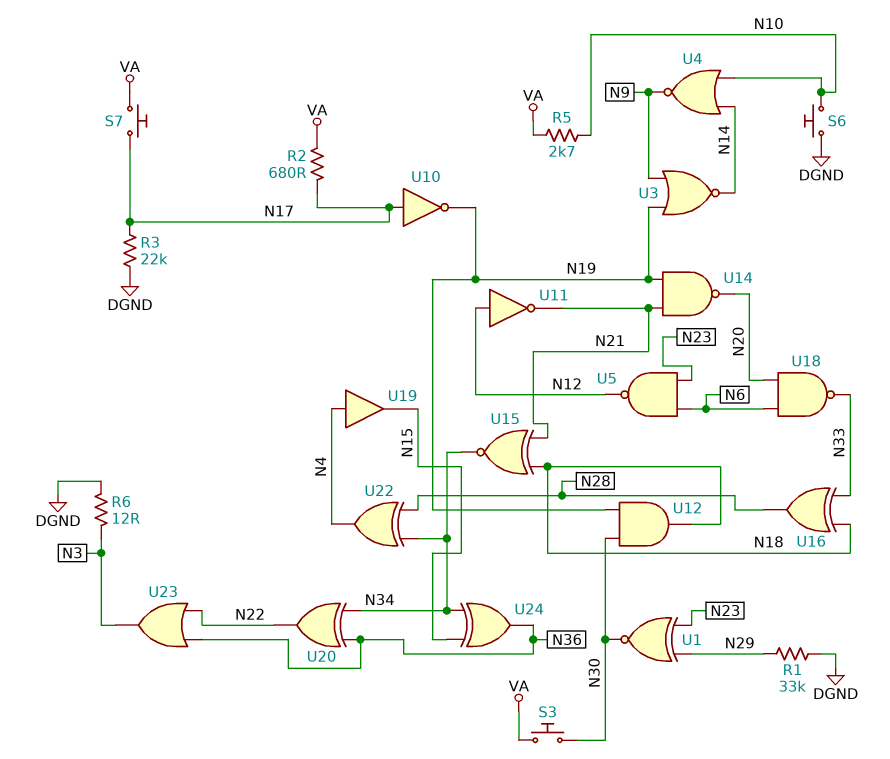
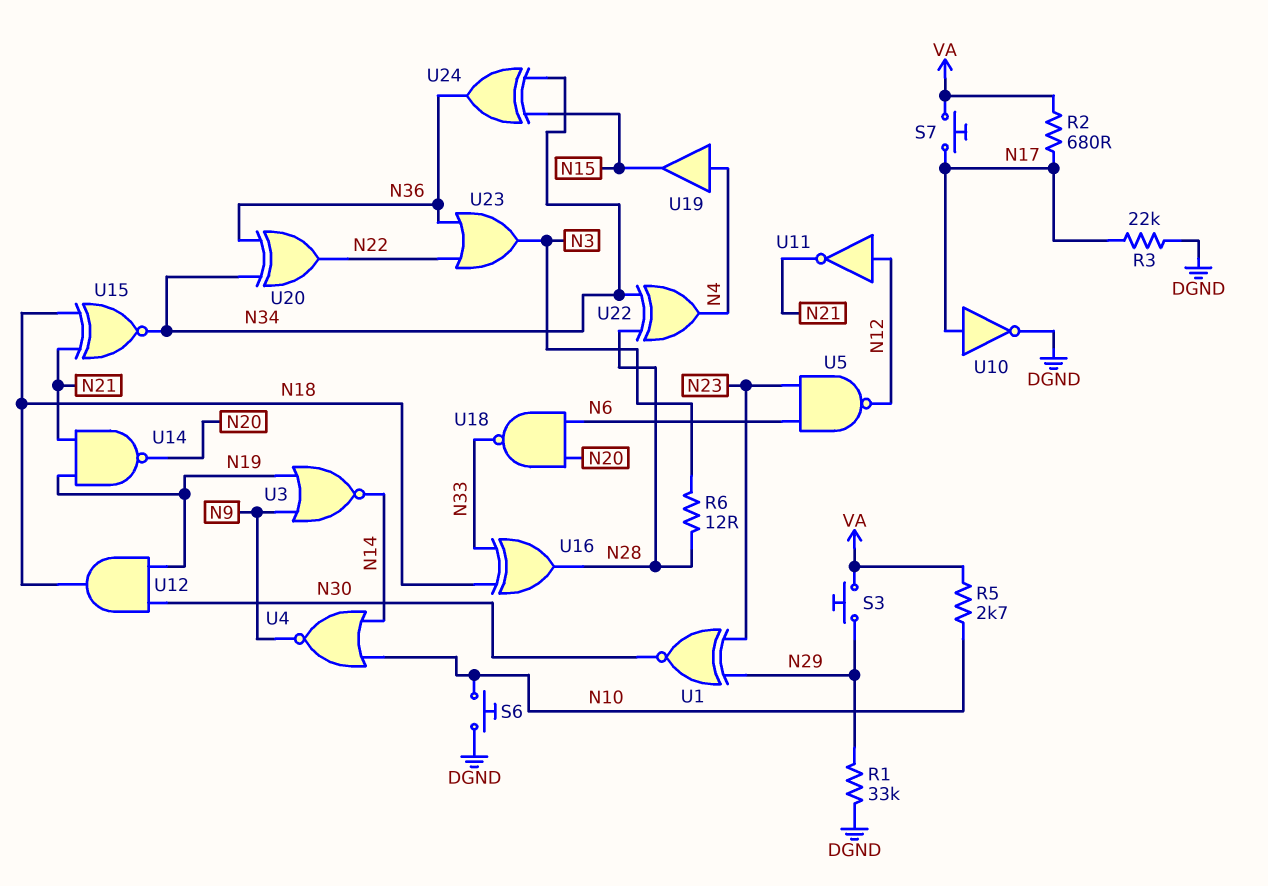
R6: 12 (DGND, N3) -> 12 (N3, N28)
S3: button (N30, VA) -> button (N29, VA)
U10: NOT (in N17, out N19) -> NOT (in N17, out DGND)

